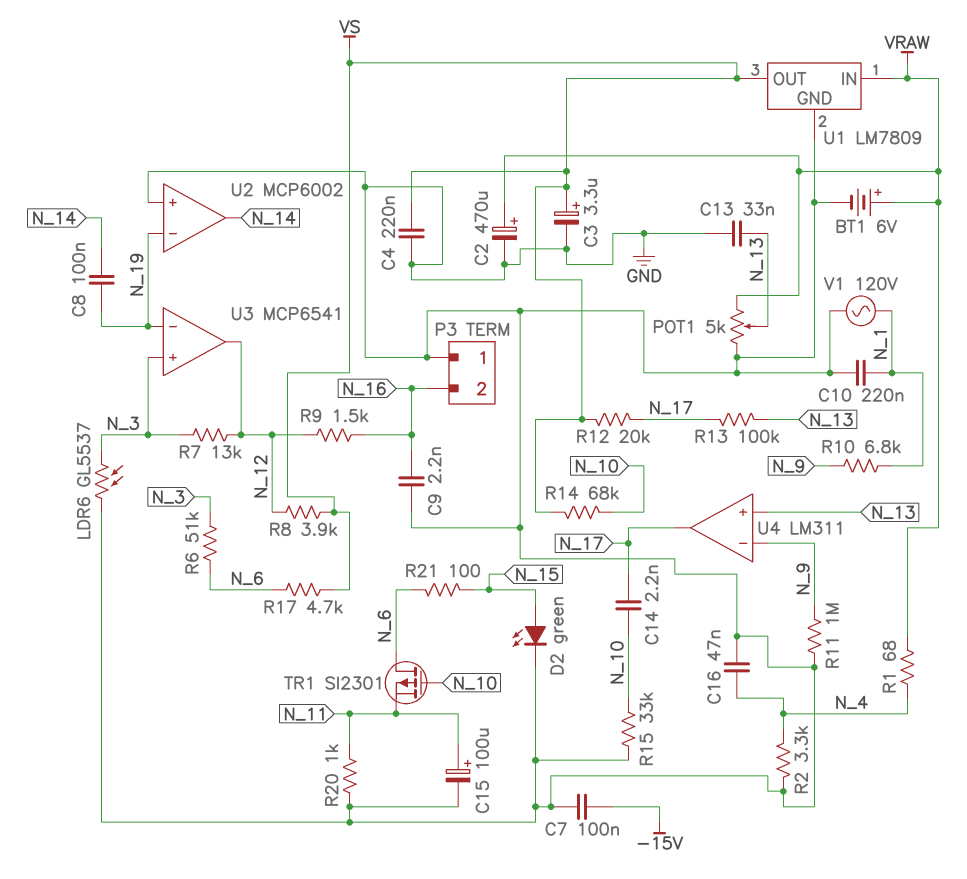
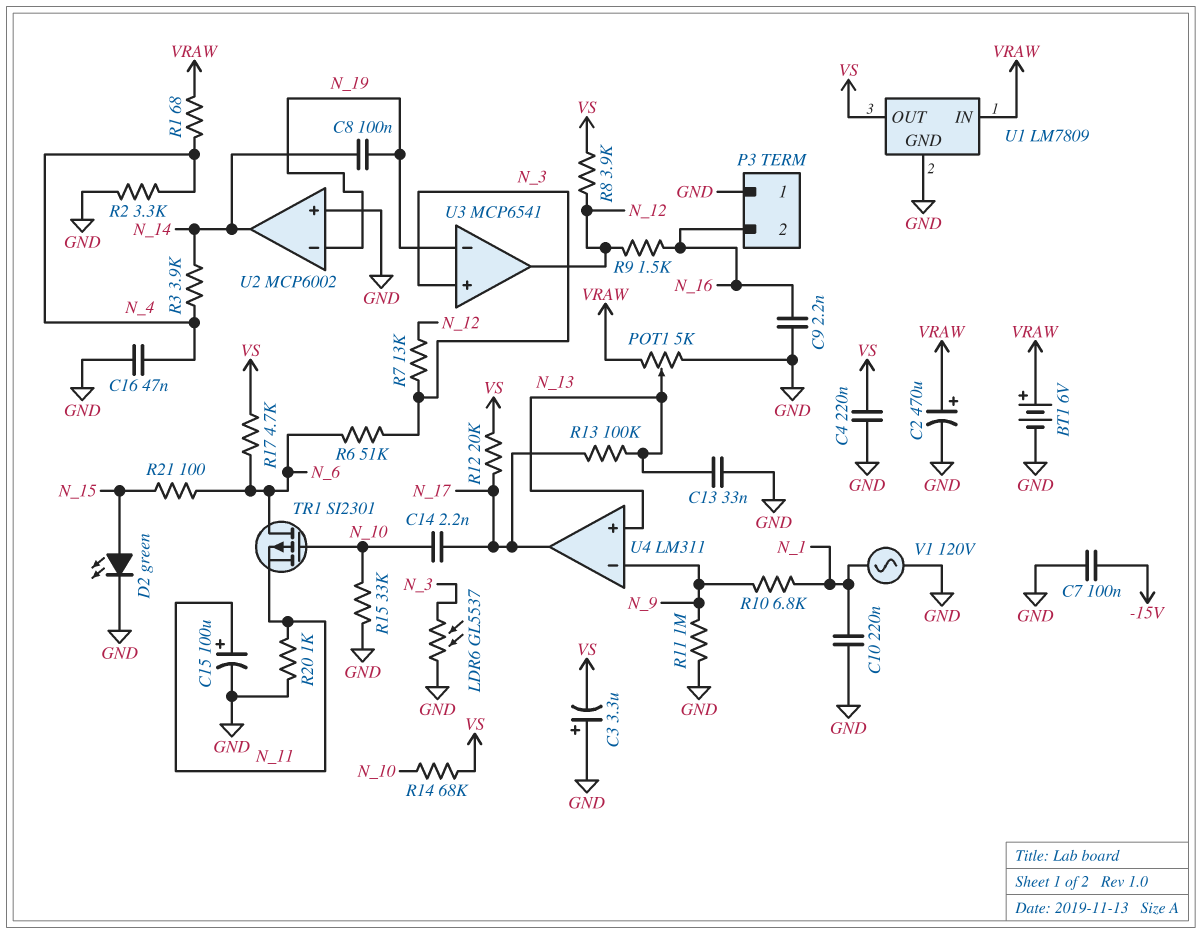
C3: 3.3uF (plus VS, minus GND) -> 3.3uF (plus GND, minus VS)
R3: none -> 3.9k (N_4, N_14)

